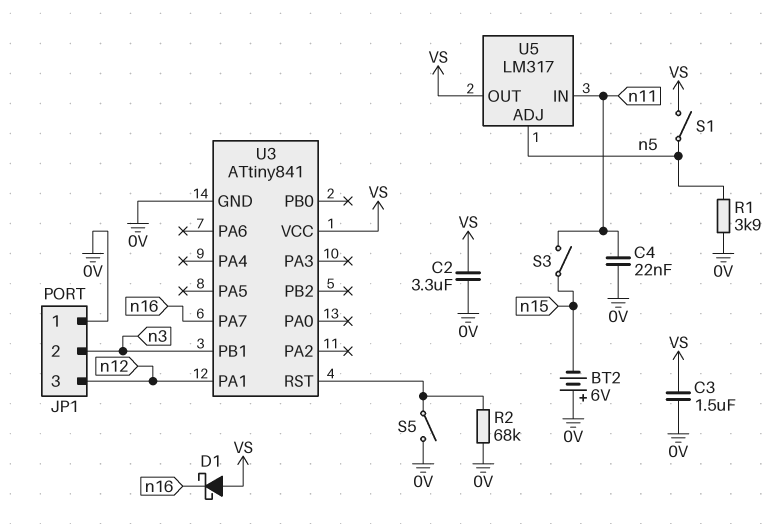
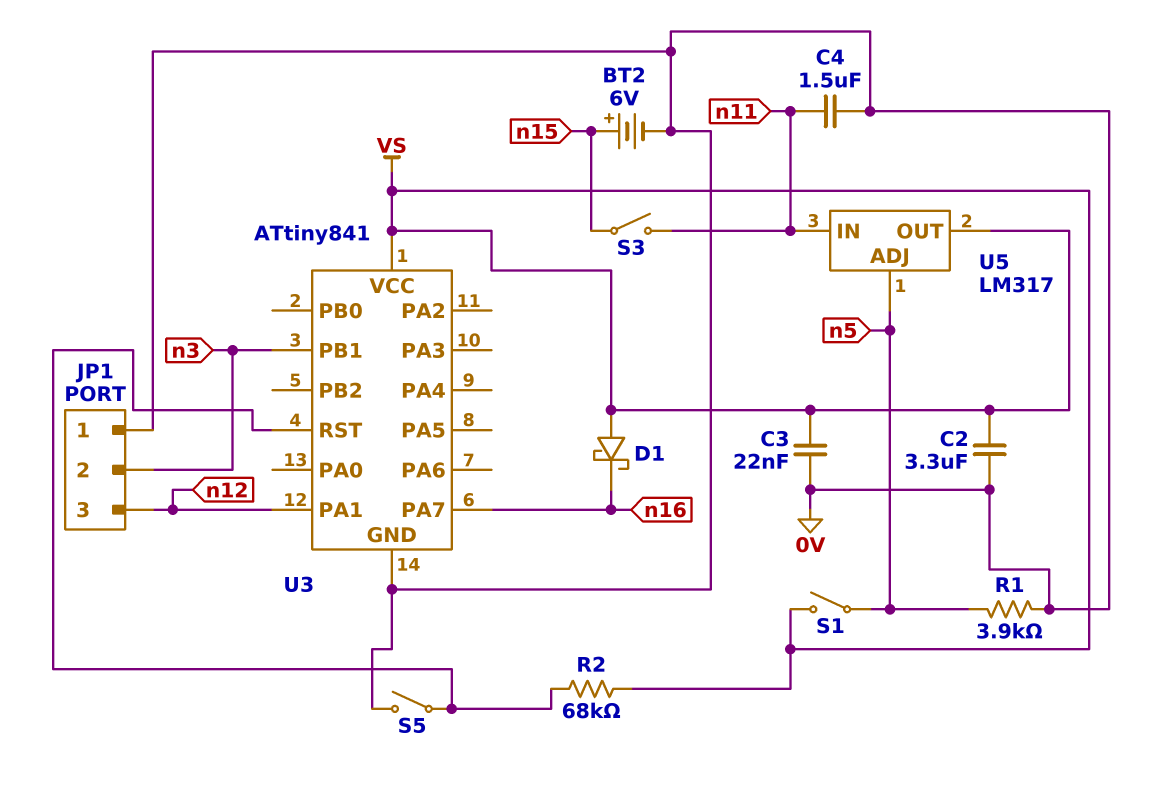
BT2: 6V (plus 0V, minus n15) -> 6V (plus n15, minus 0V)
C3: 1.5uF (0V, VS) -> 22nF (0V, VS)
C4: 22nF (0V, n11) -> 1.5uF (0V, n11)
R2: 68k (0V, U3/RST) -> 68k (U3/RST, VS)

